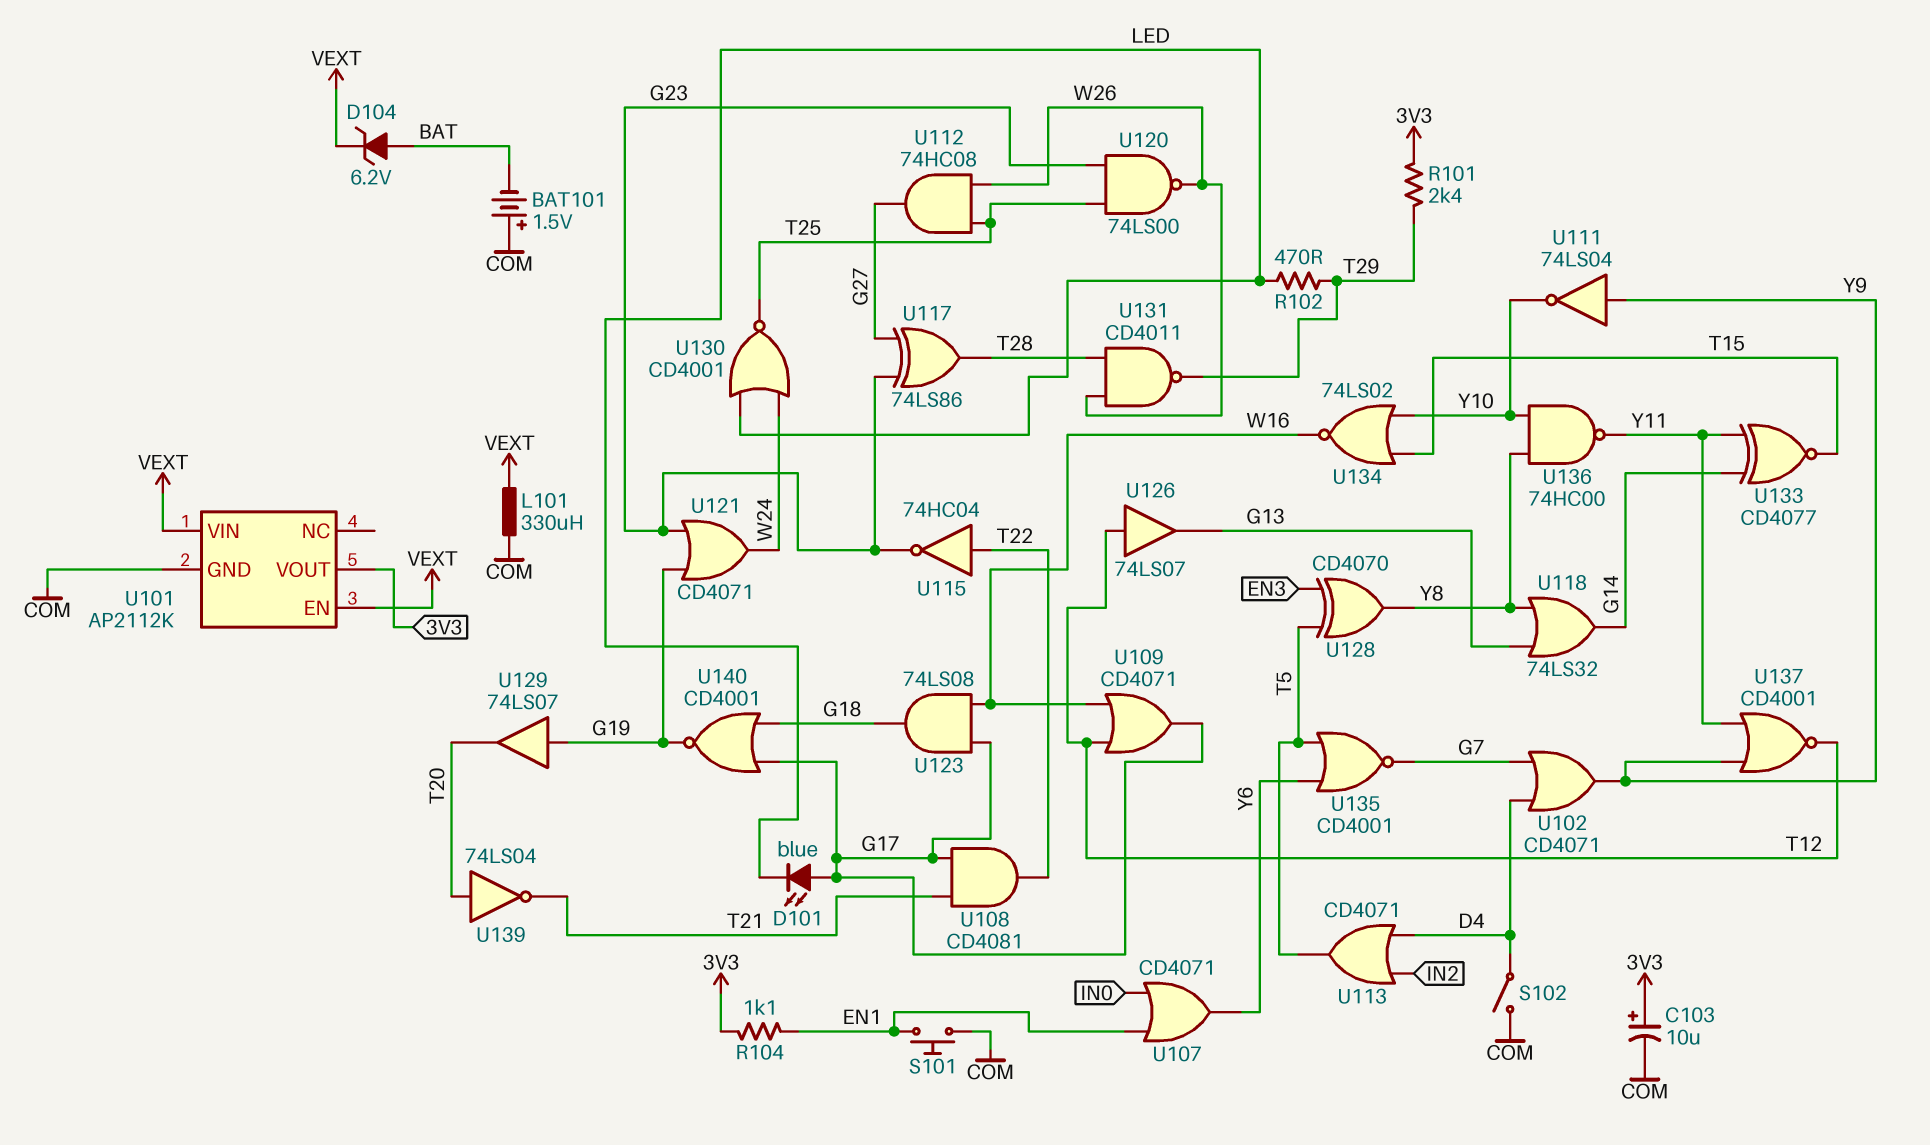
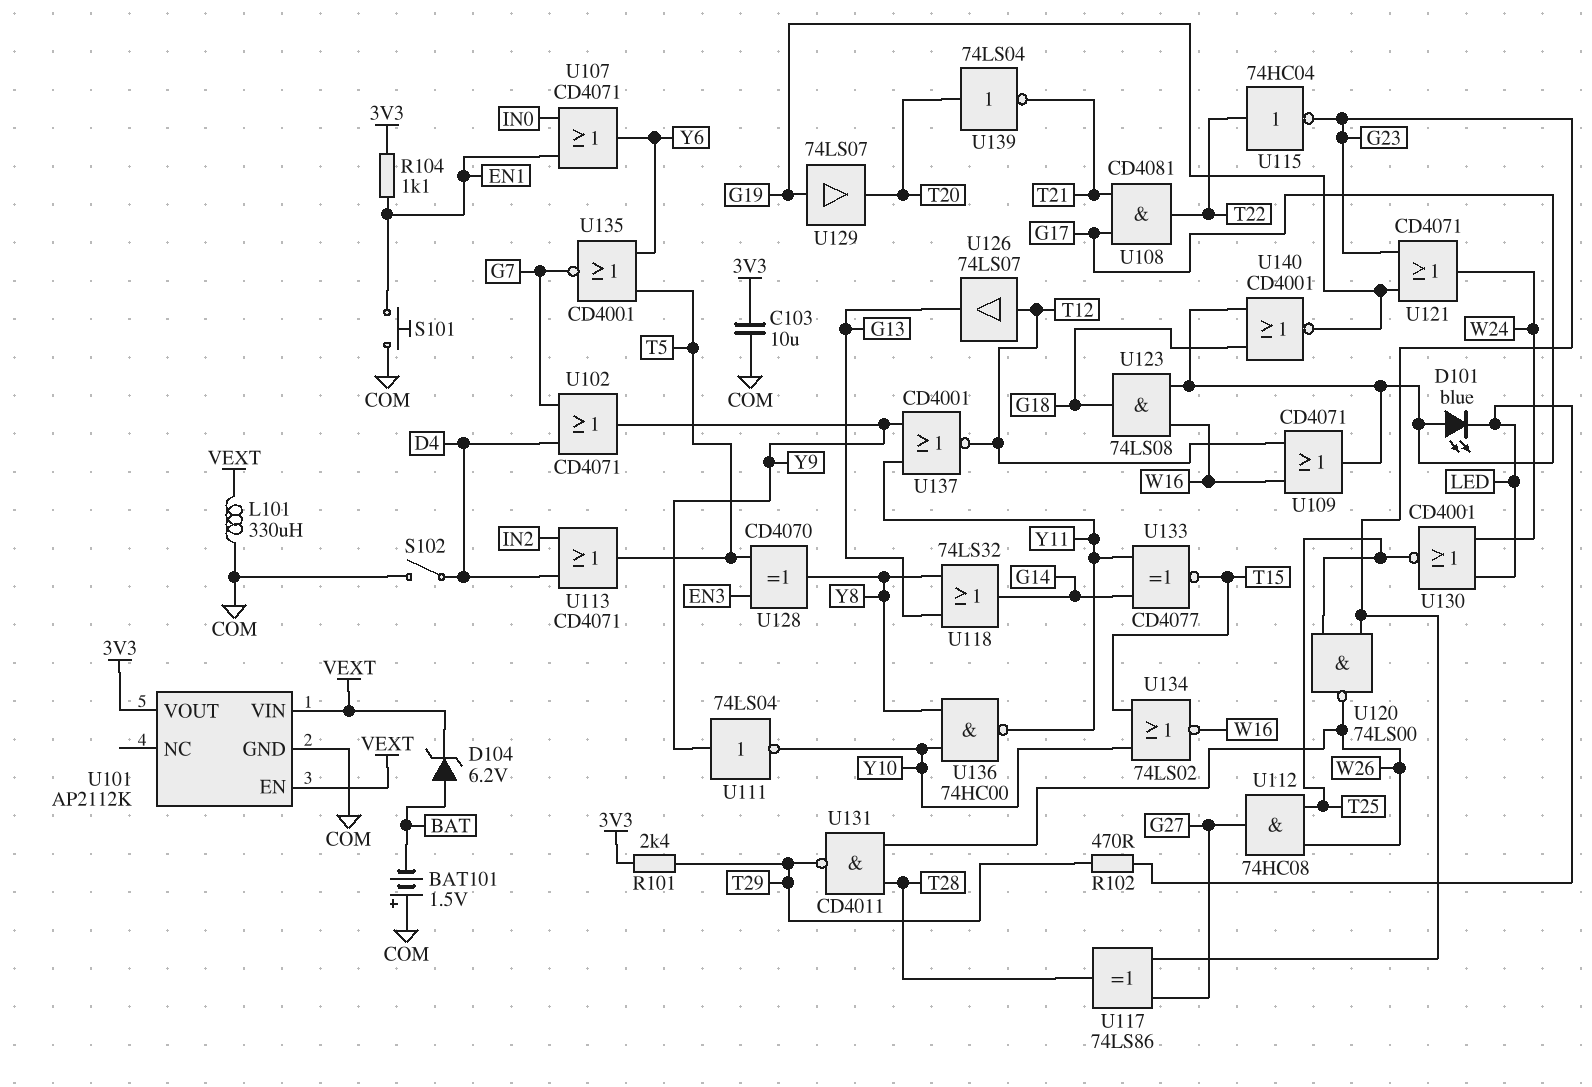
C103: 10uF (plus 3V3, minus COM) -> 10uF (3V3, COM)

